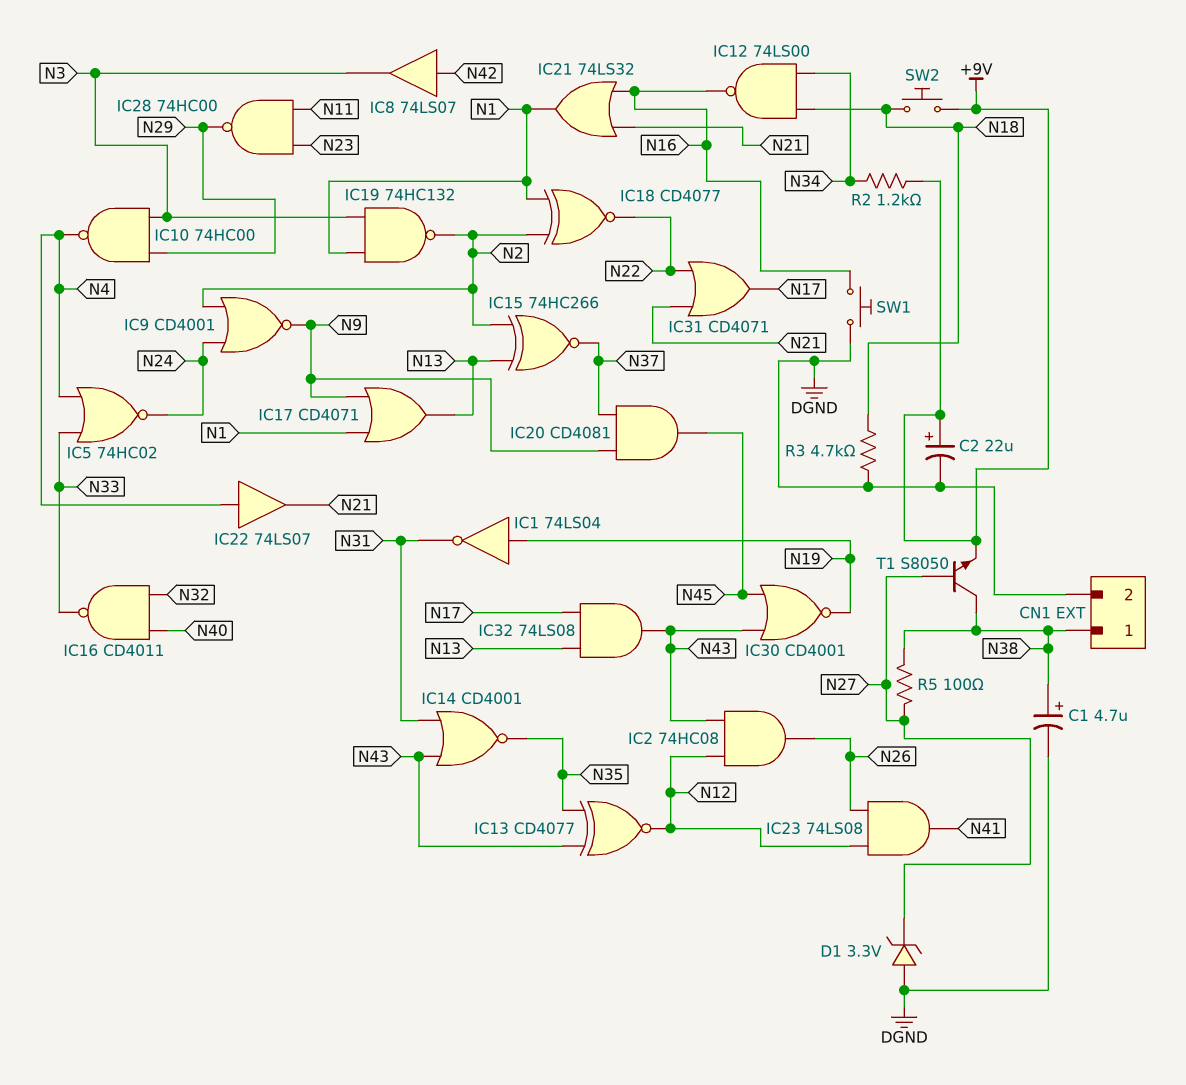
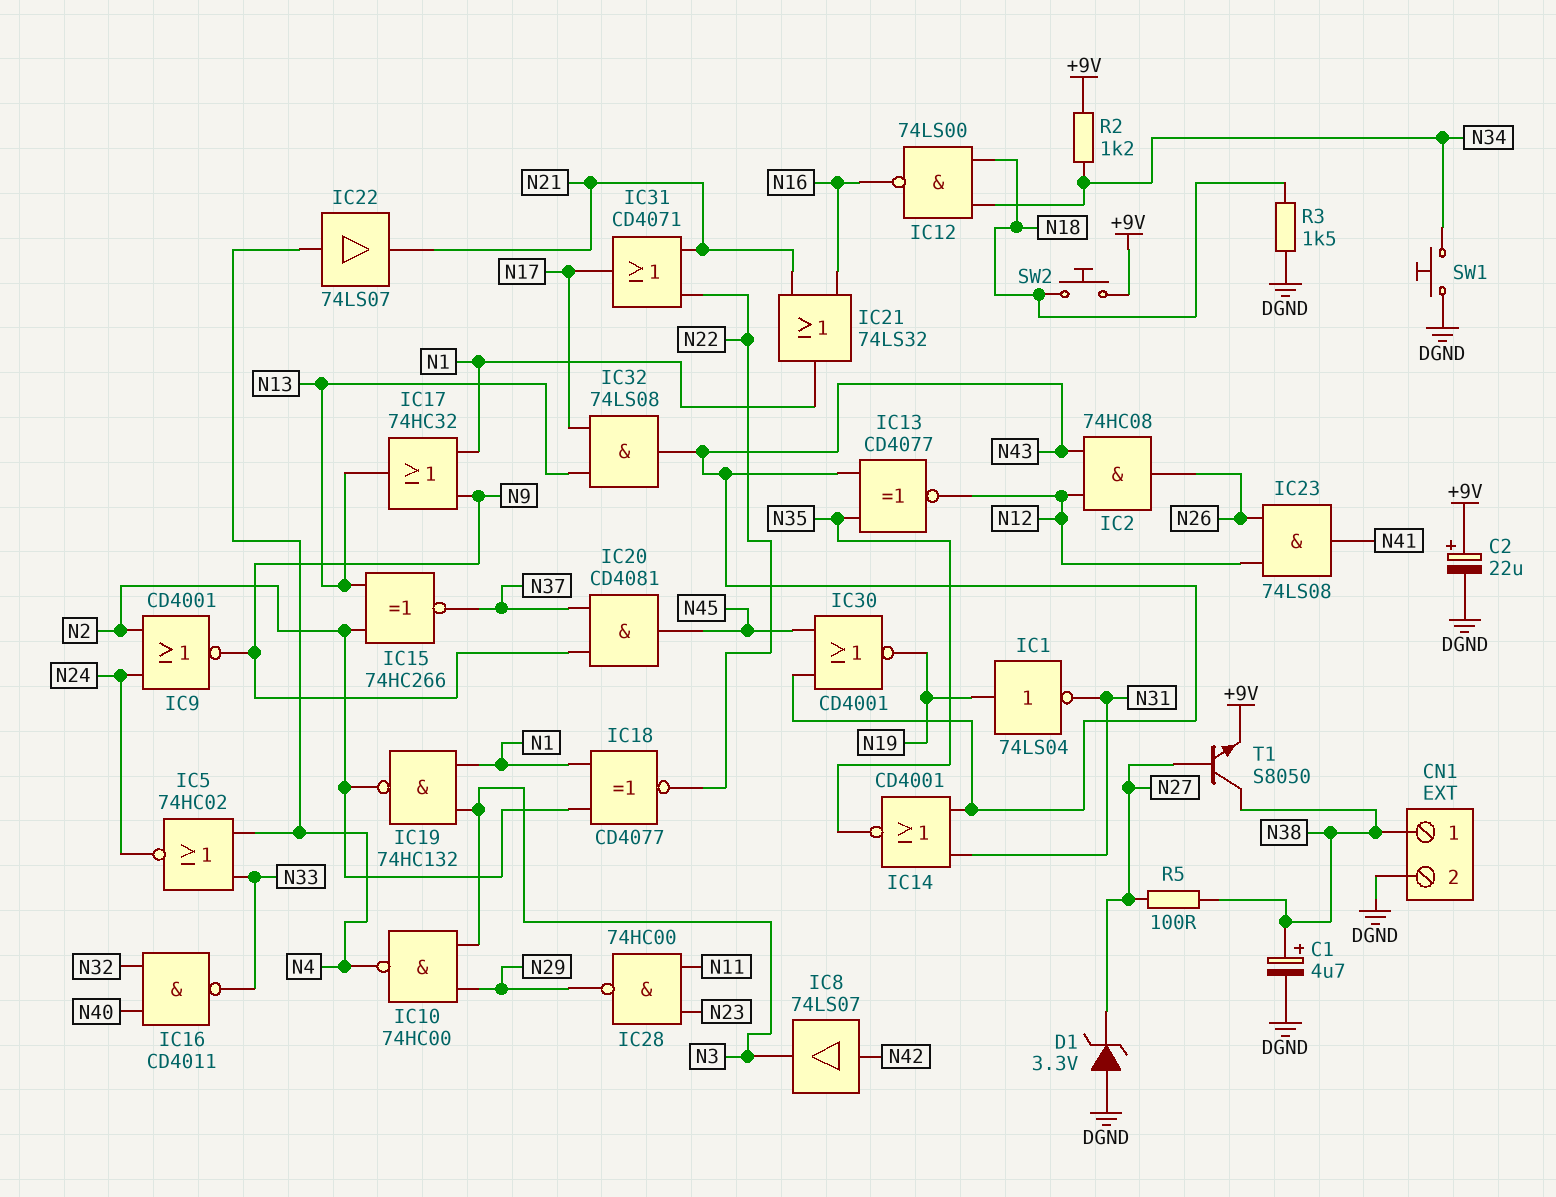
IC17: OR CD4071 (in N1, in N9, out N13) -> OR 74HC32 (in N1, in N9, out N13)
R3: 4.7k (DGND, N18) -> 1.5k (DGND, N18)
SW1: button (DGND, N16) -> button (DGND, N34)

